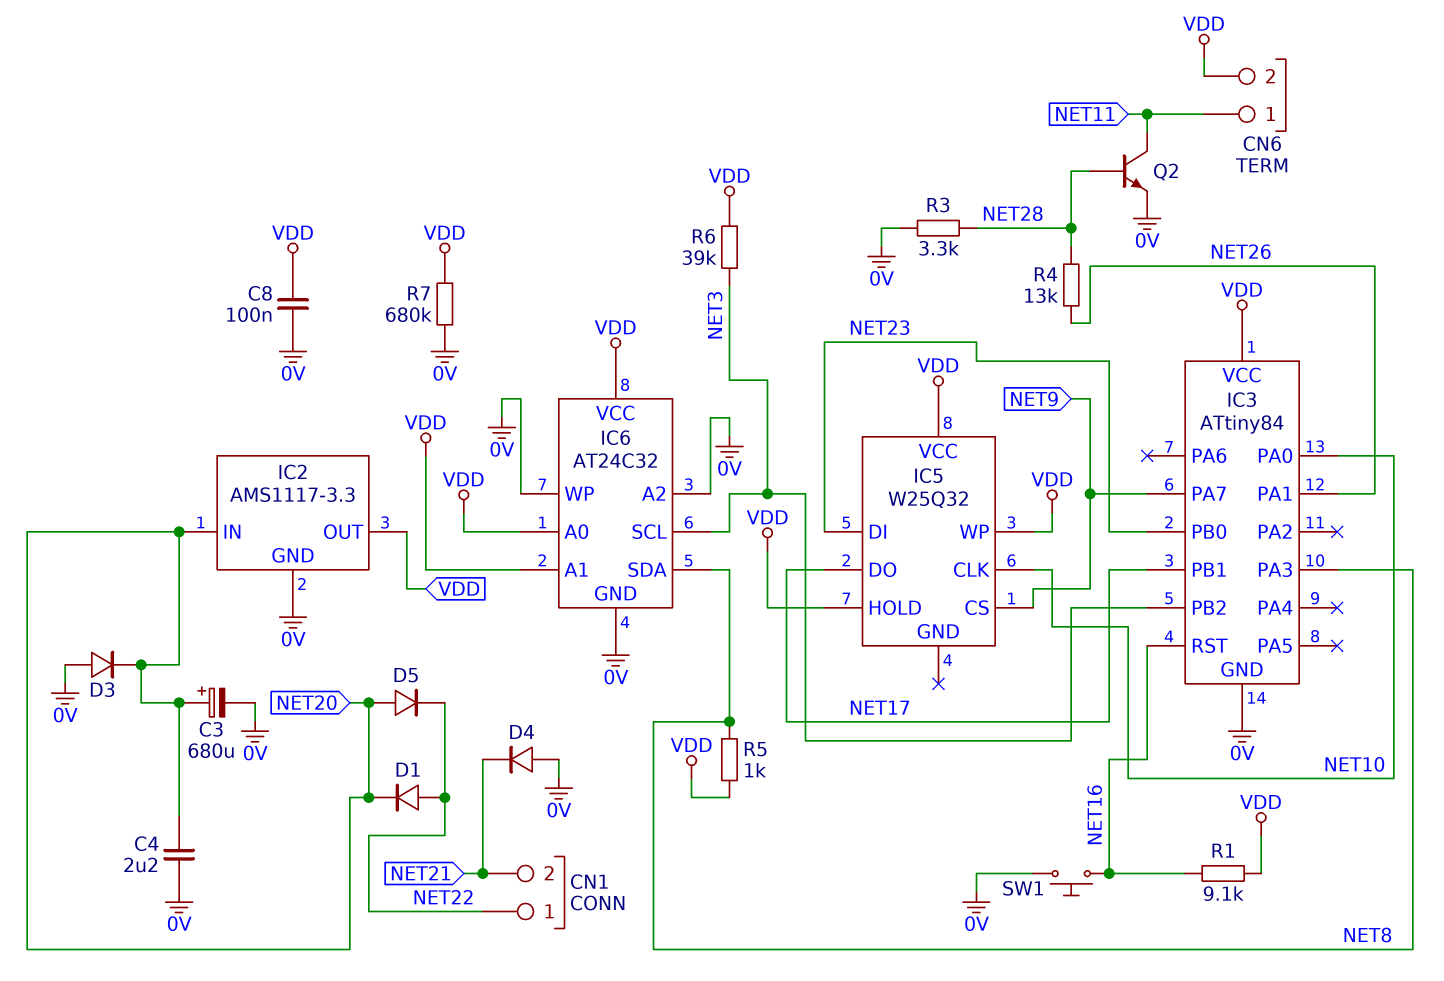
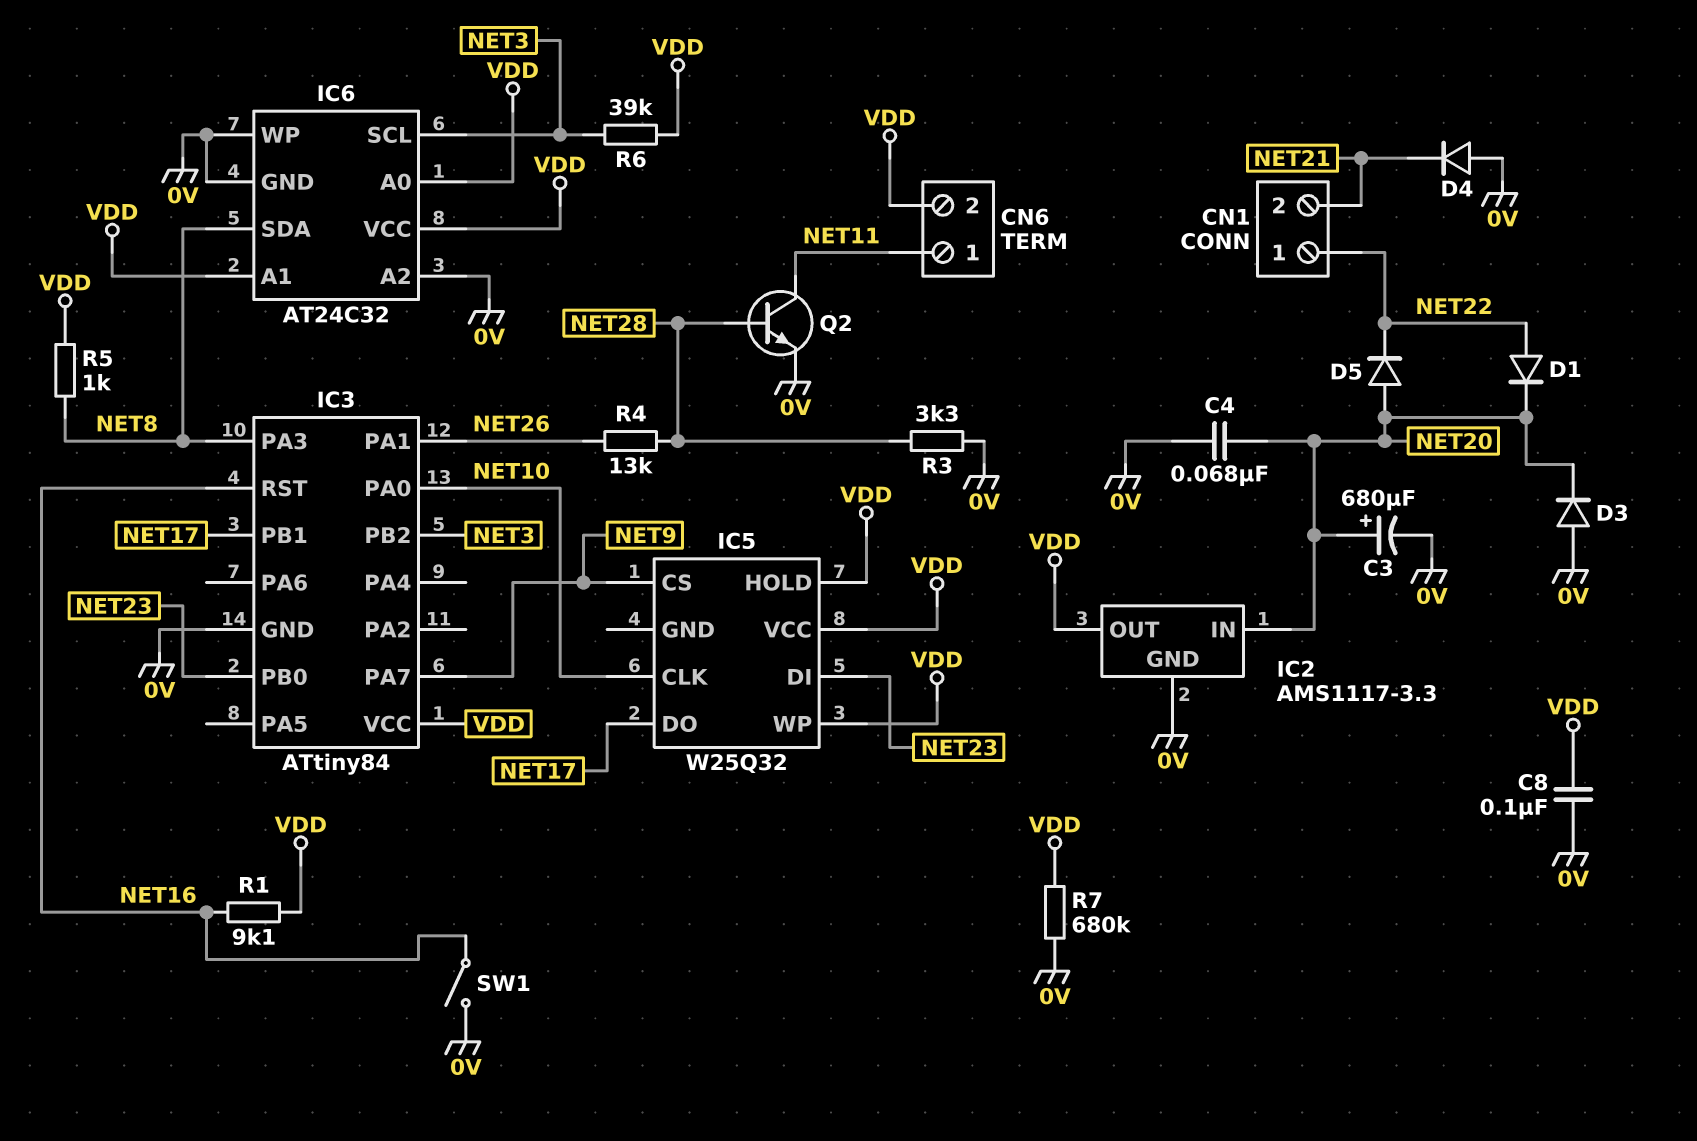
C4: 2.2uF (0V, NET20) -> 68nF (0V, NET20)
SW1: button (0V, NET16) -> switch (0V, NET16)

